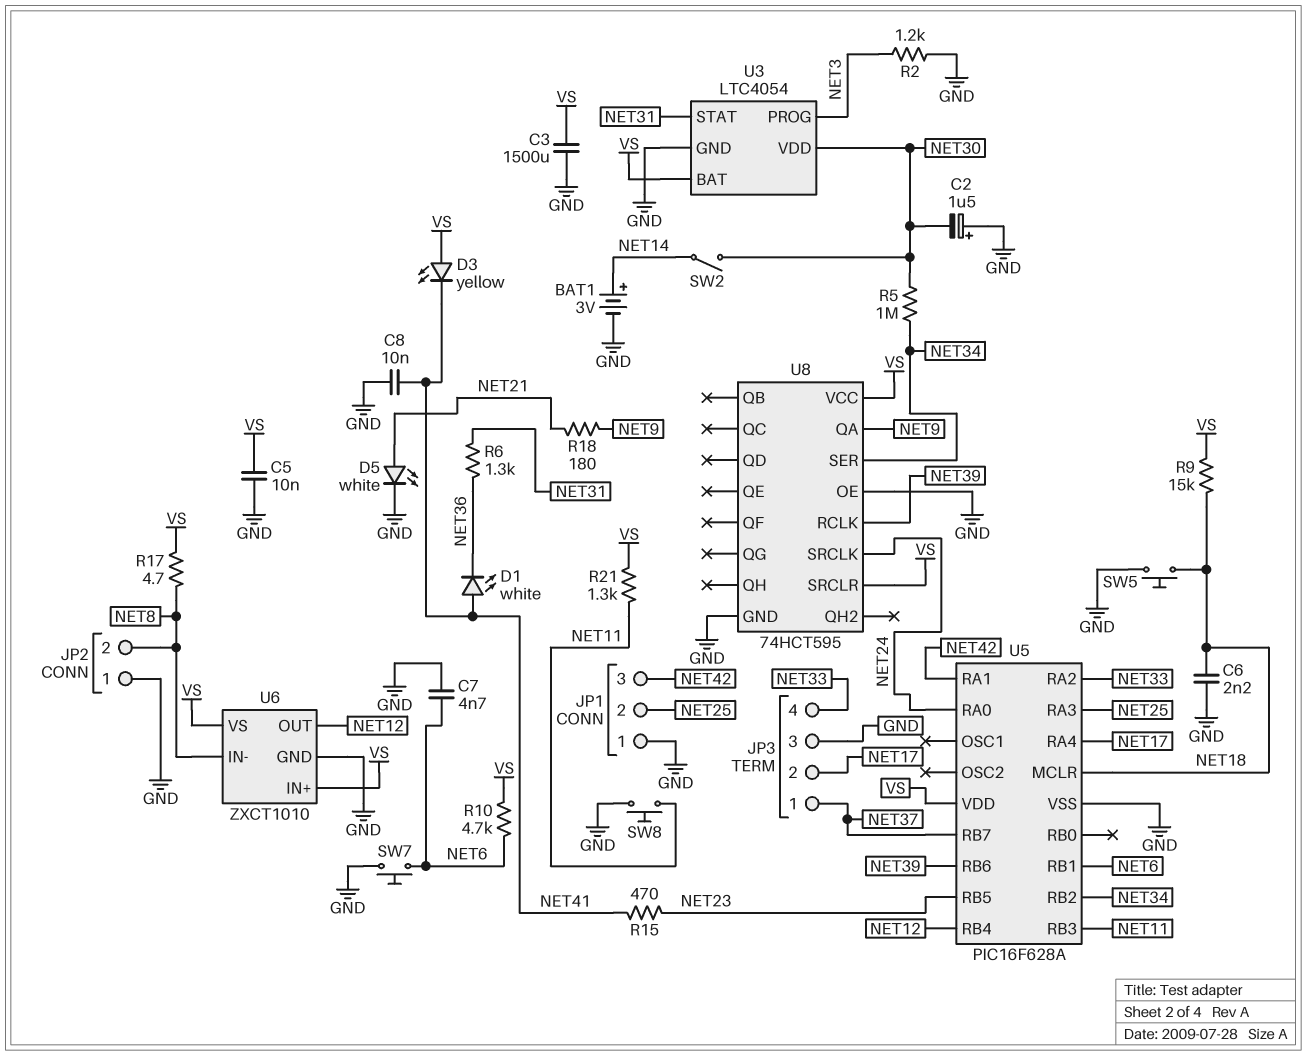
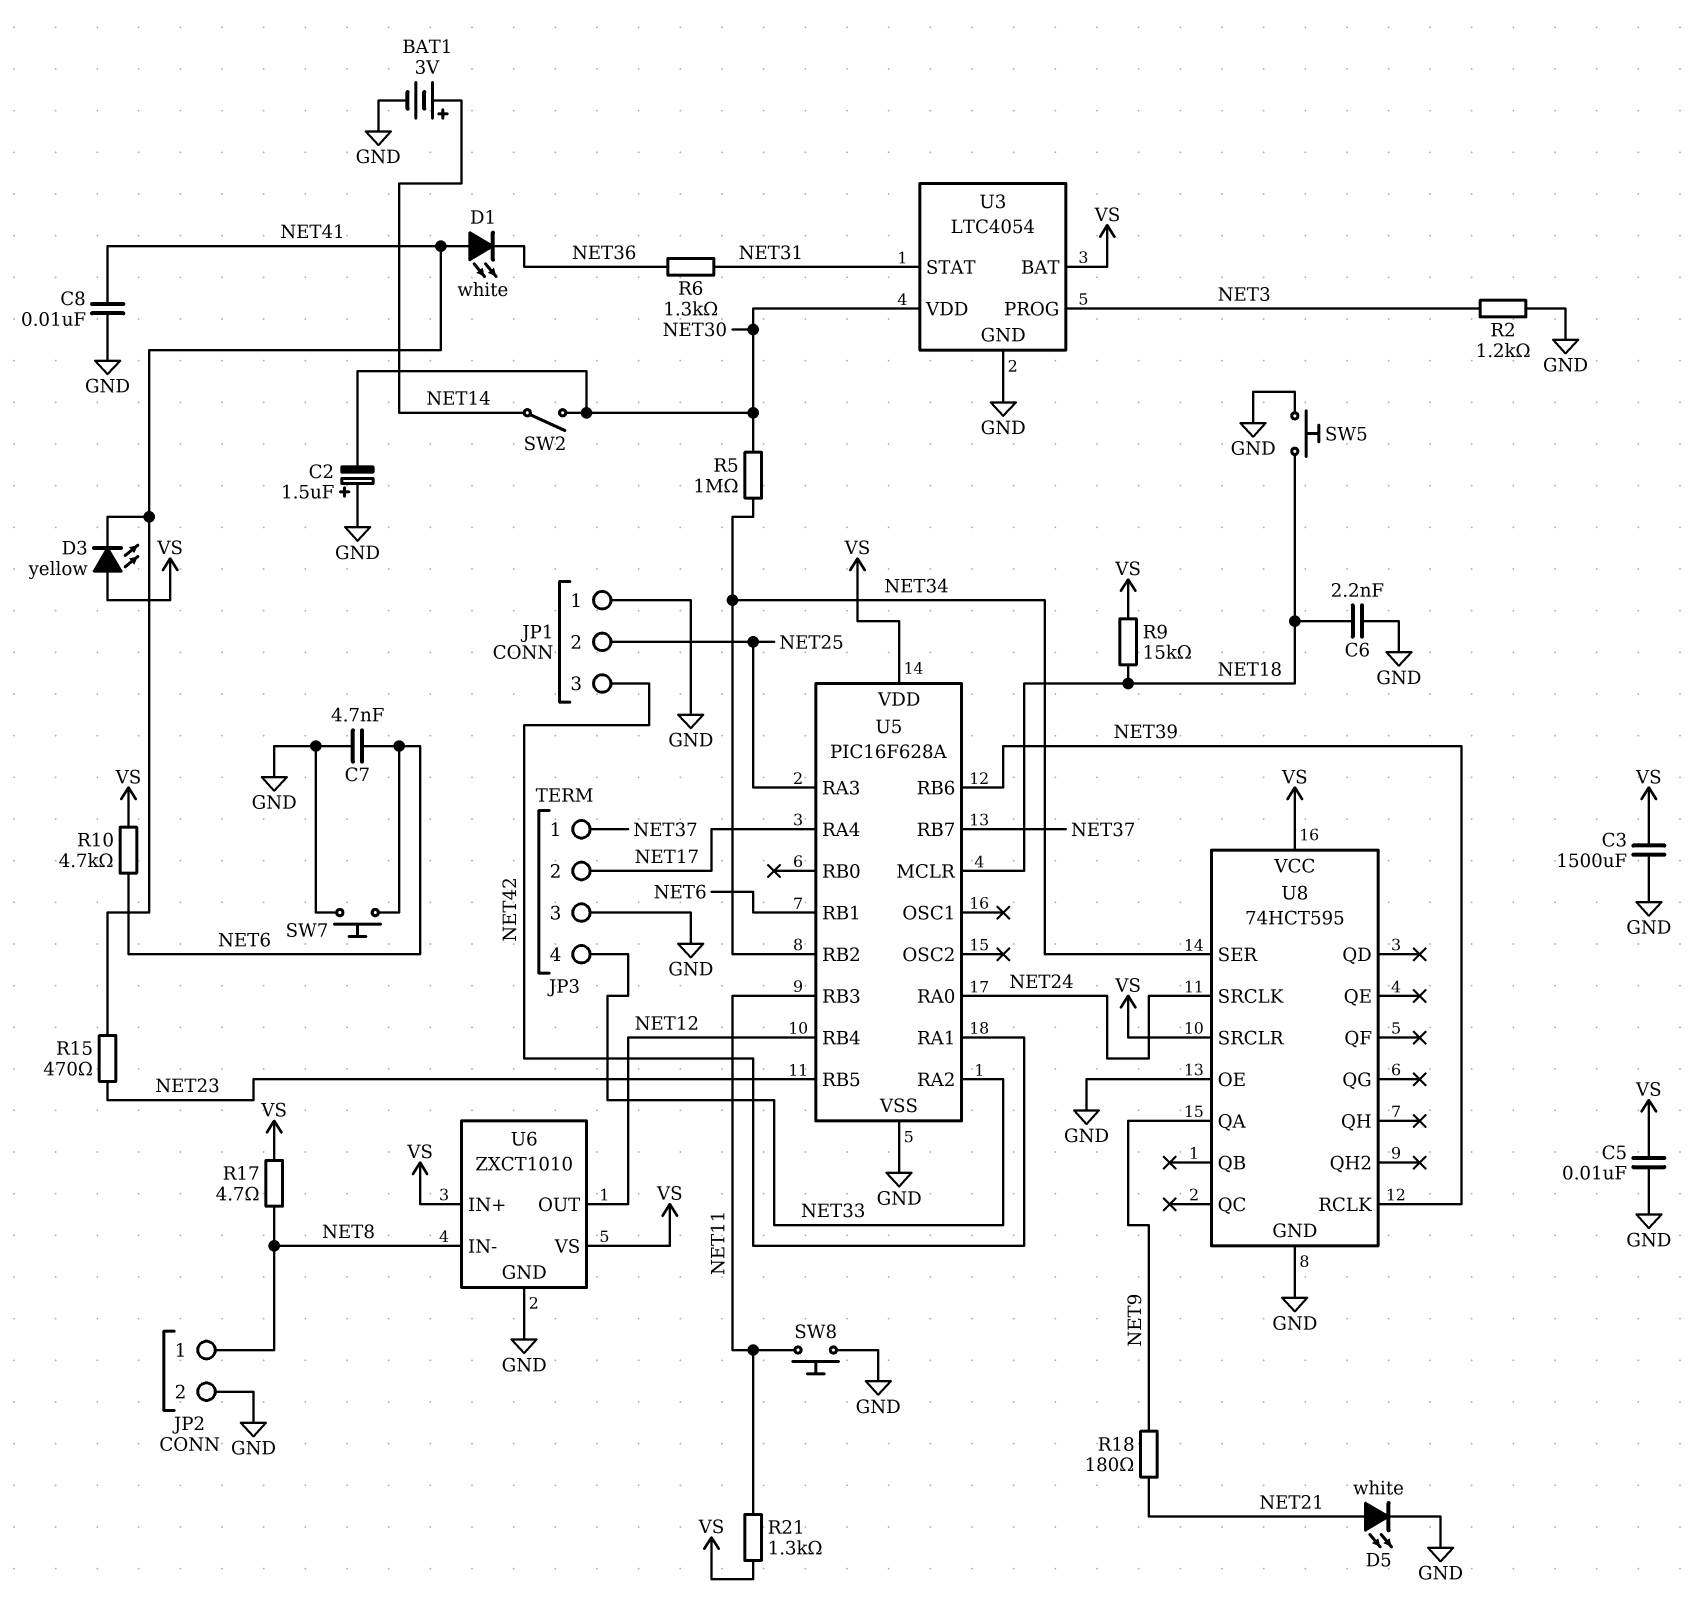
JP2 pin 1: GND -> NET8
JP2 pin 2: NET8 -> GND

